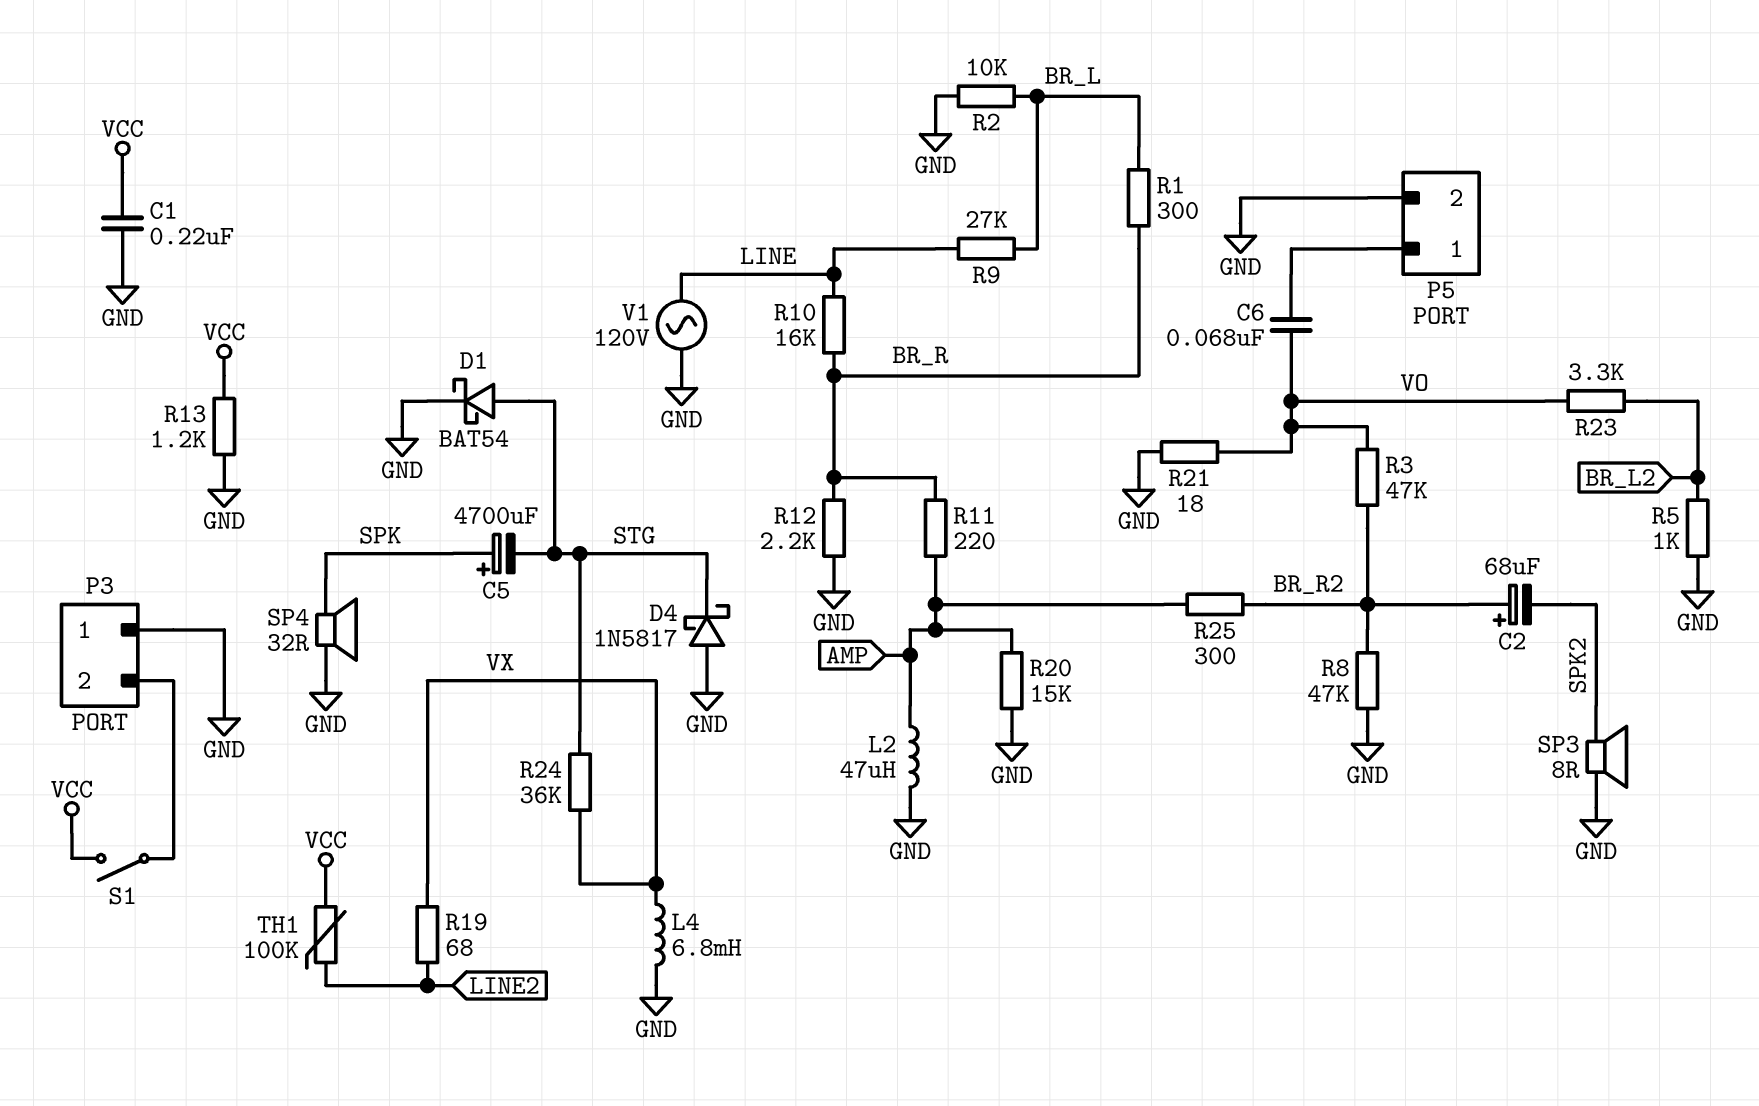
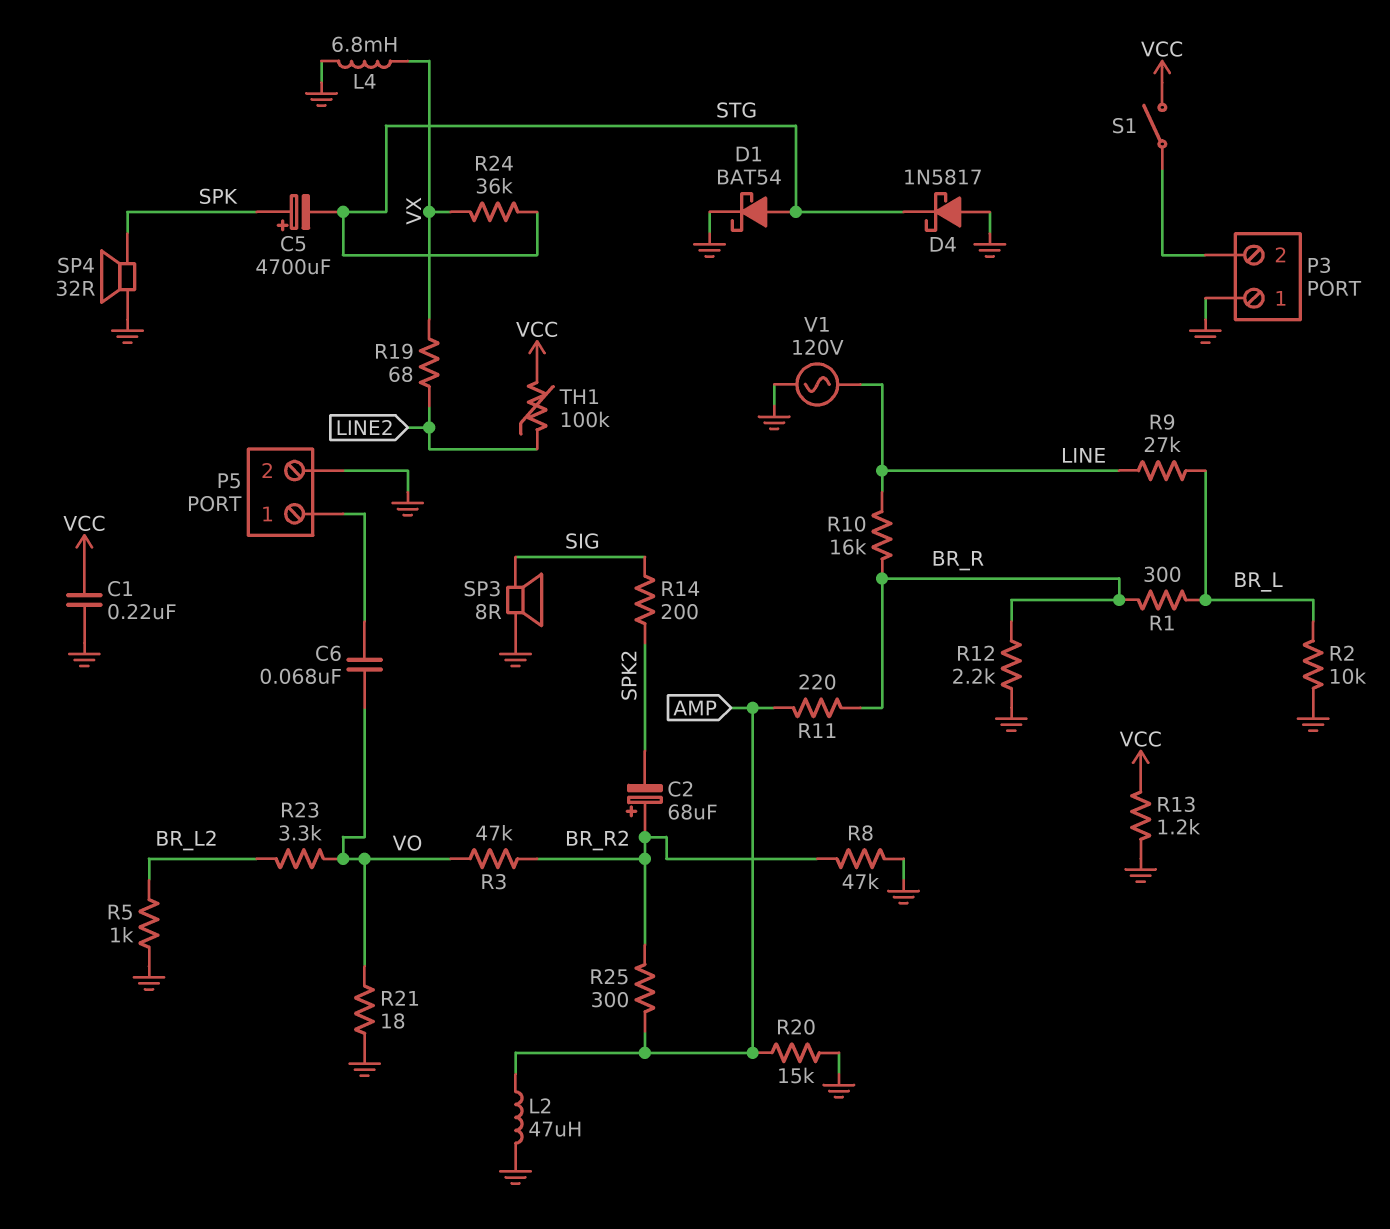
R14: none -> 200 (SIG, SPK2)
SP3: speaker 8R (GND, SPK2) -> speaker 8R (GND, SIG)

